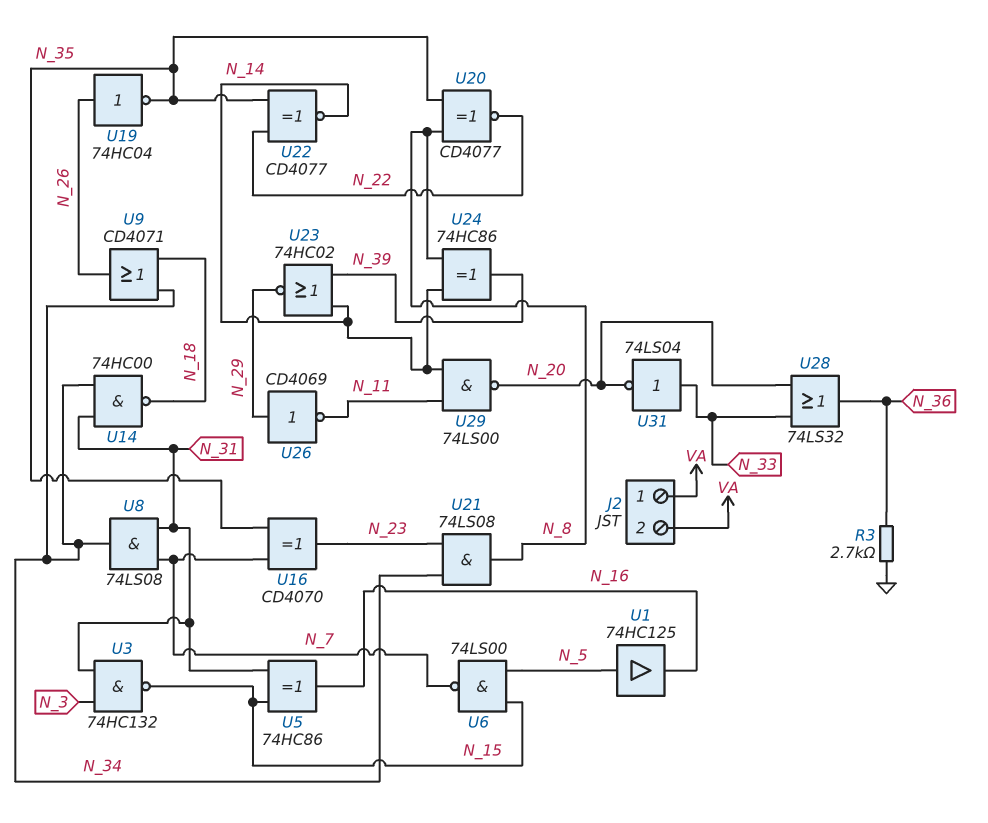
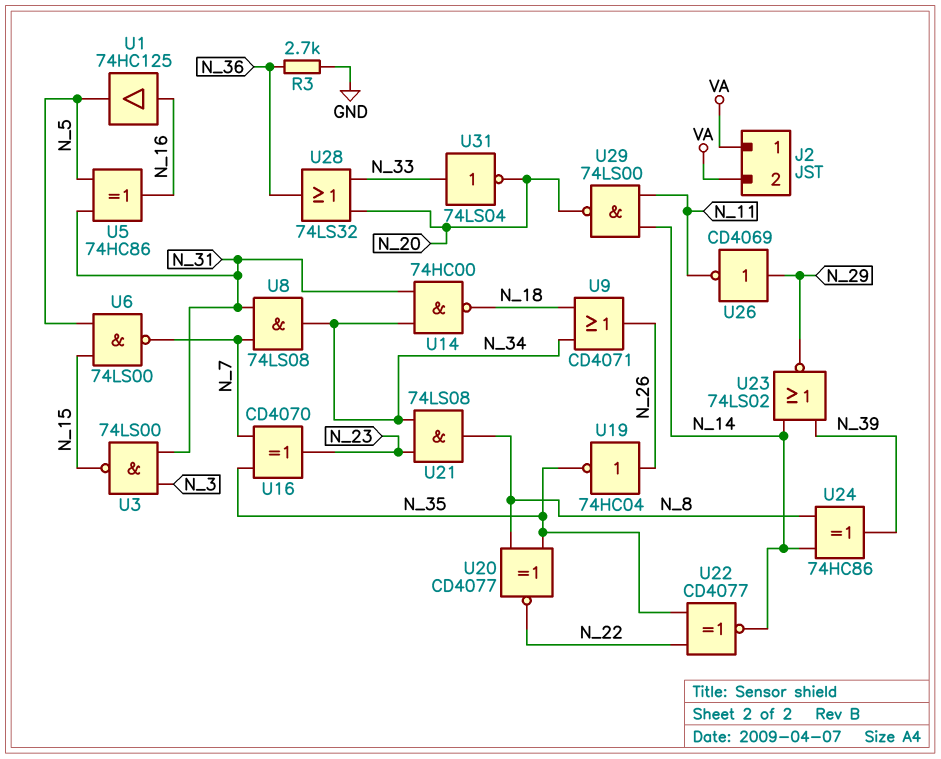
U1: buffer 74HC125 (in N_5, out N_16) -> buffer 74HC125 (in N_16, out N_5)
U3: NAND 74HC132 (in N_3, in N_31, out N_15) -> NAND 74LS00 (in N_3, in N_31, out N_15)
U5: XOR 74HC86 (in N_15, in N_31, out N_16) -> XOR 74HC86 (in N_5, in N_31, out N_16)
U23: NOR 74HC02 (in N_14, in N_39, out N_29) -> NOR 74LS02 (in N_14, in N_39, out N_29)

